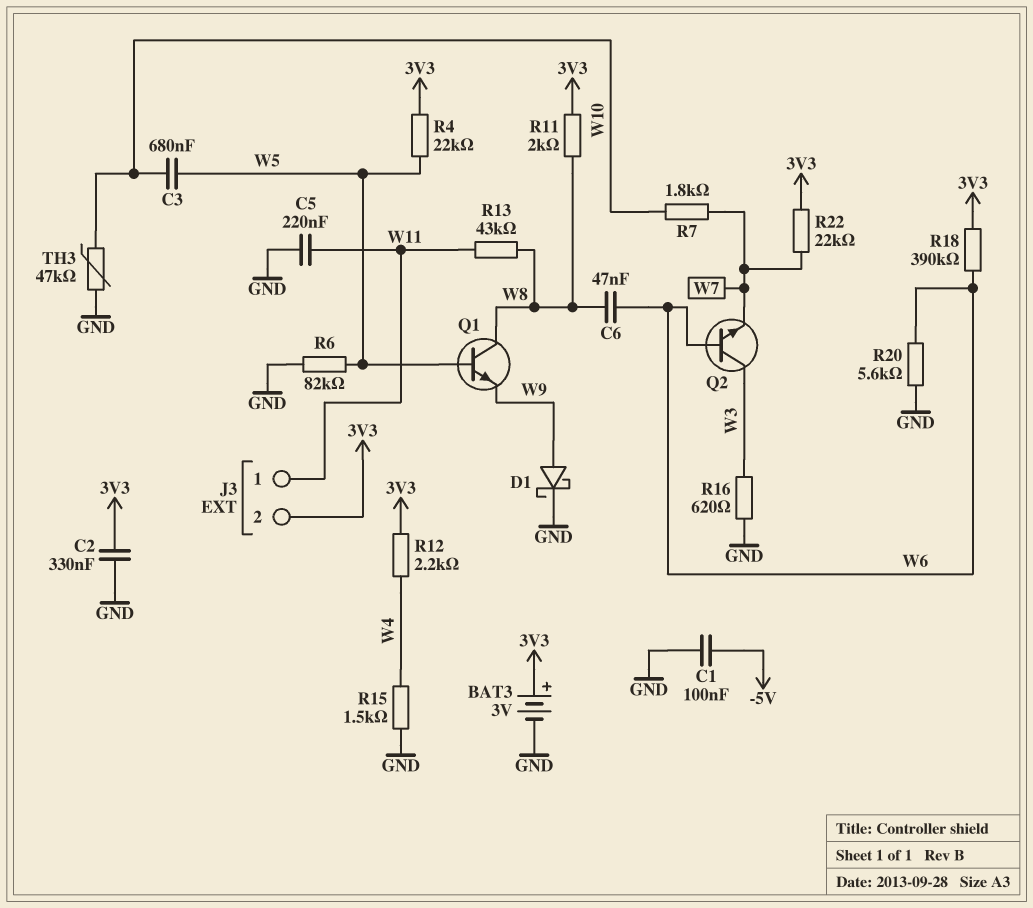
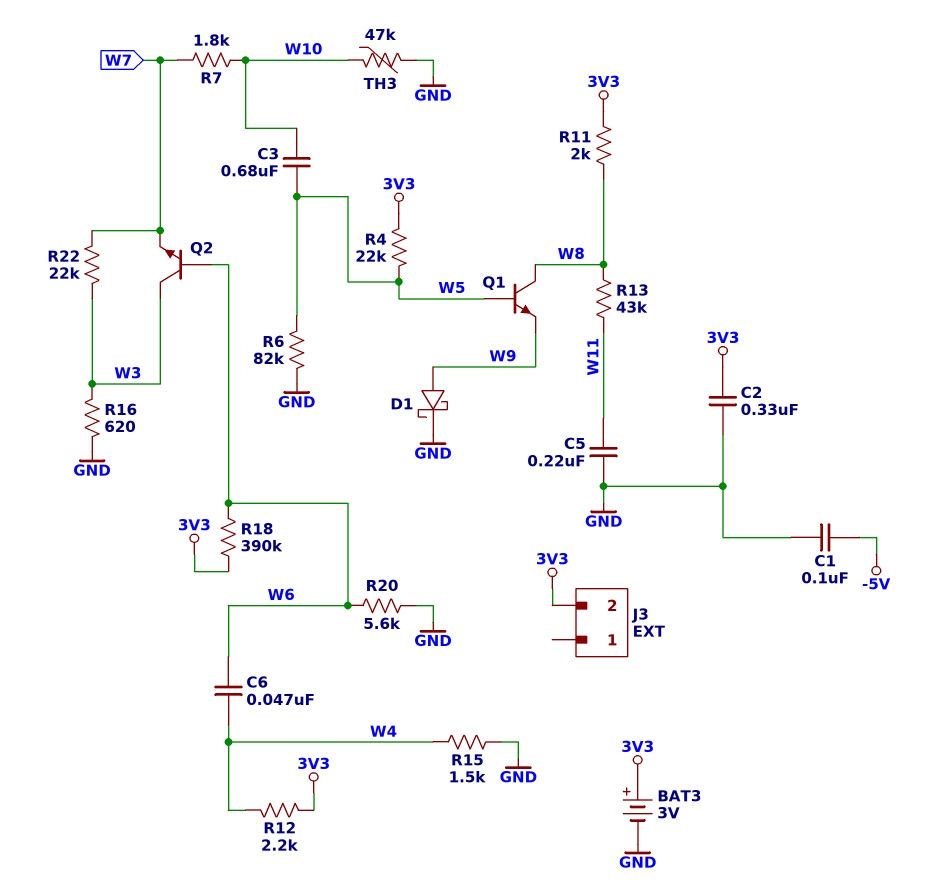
C6: 47nF (W6, W8) -> 47nF (W4, W6)
J3 pin 1: W11 -> none
R22: 22k (3V3, W7) -> 22k (W3, W7)

